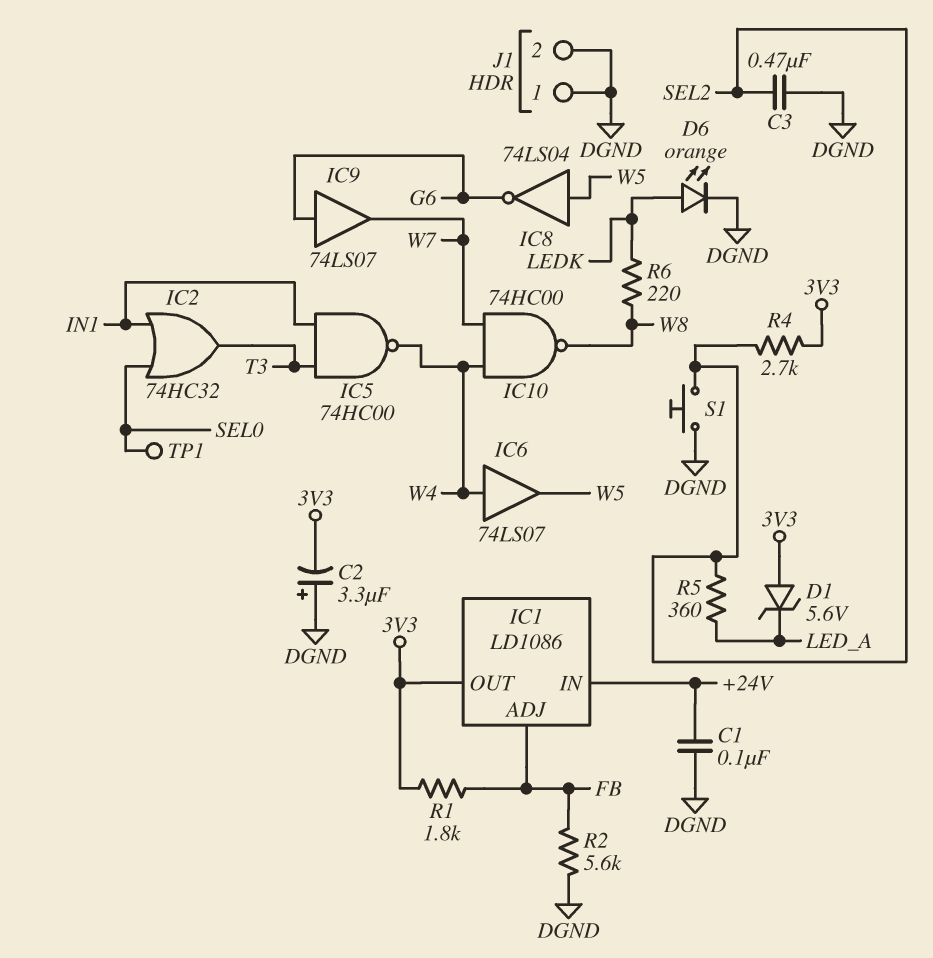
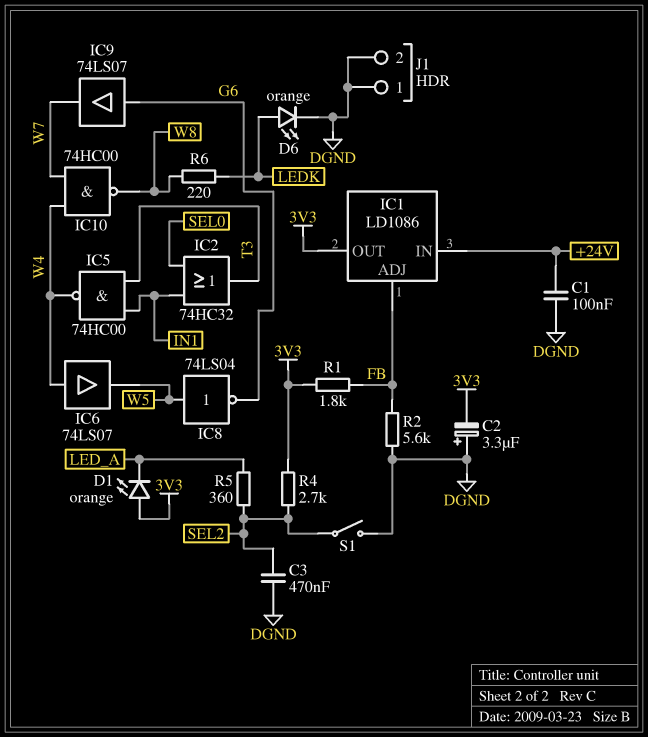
D1: zener 5.6V (A 3V3, K LED_A) -> LED orange (A 3V3, K LED_A)
S1: button (DGND, SEL2) -> switch (DGND, SEL2)
TP1: test point (SEL0) -> none

